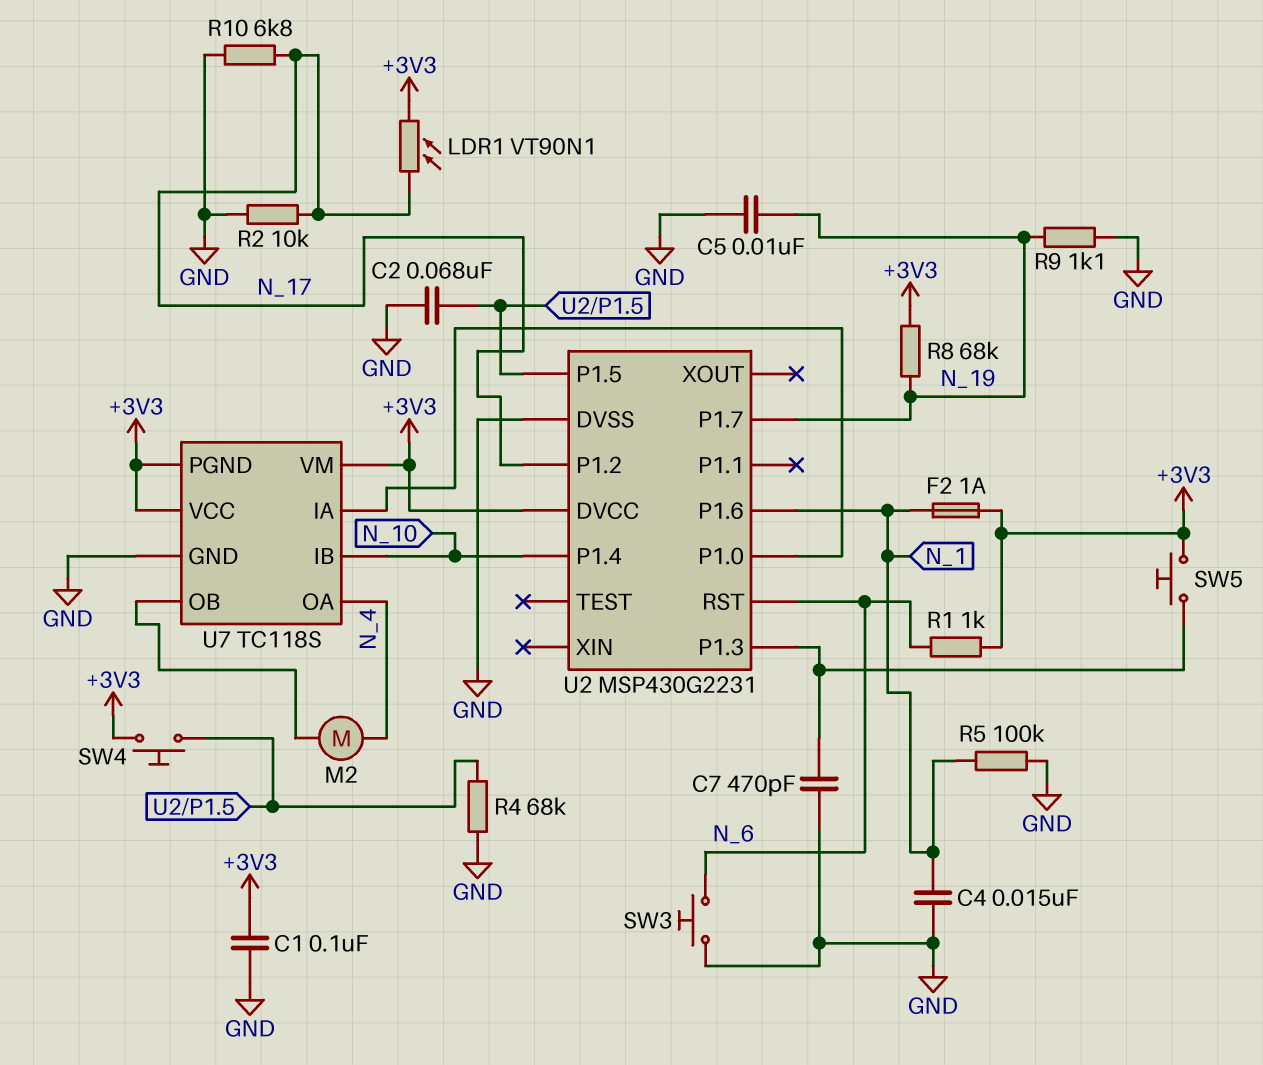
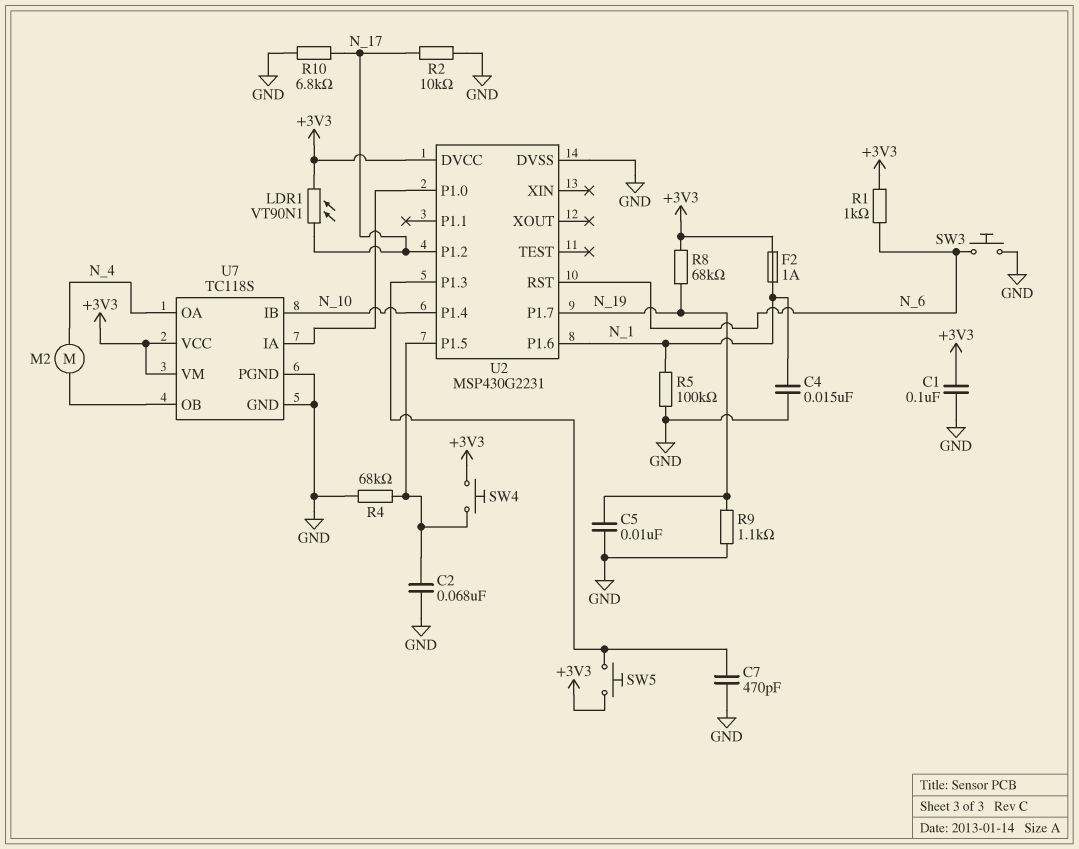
U7 pin PGND: +3V3 -> GND

